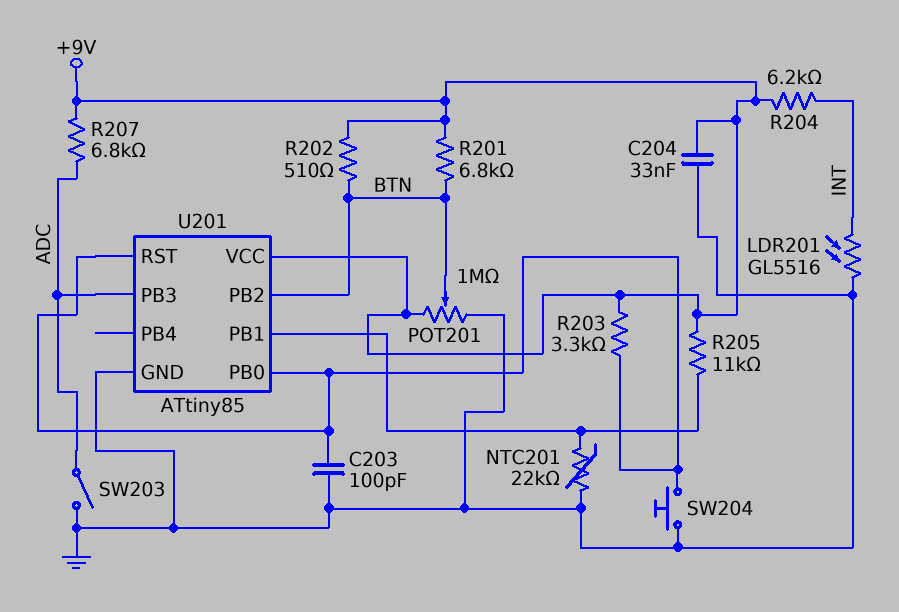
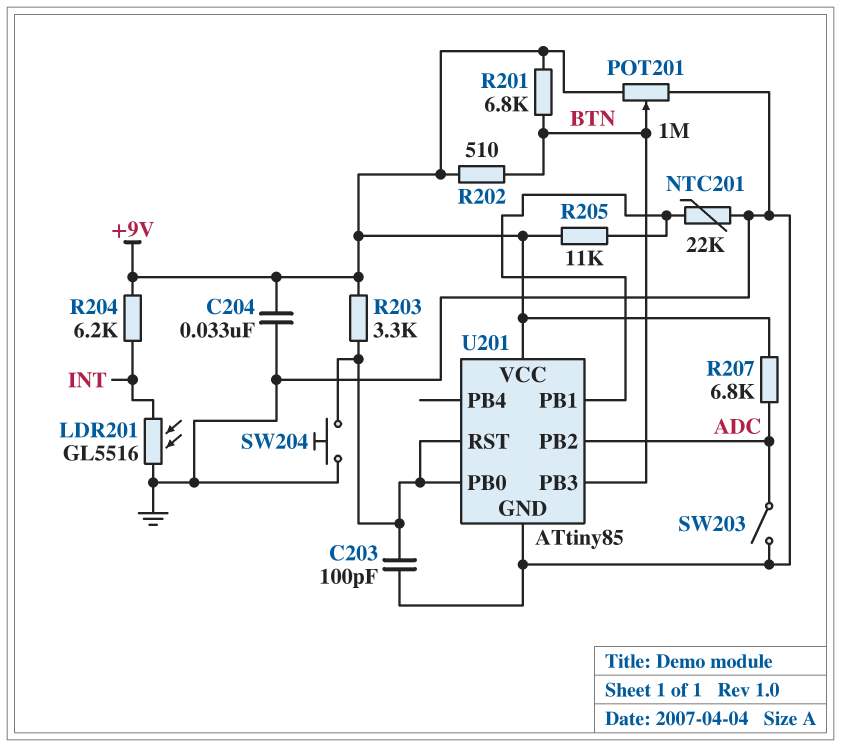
U201 pin PB2: BTN -> ADC
U201 pin PB3: ADC -> BTN

